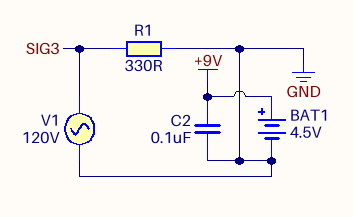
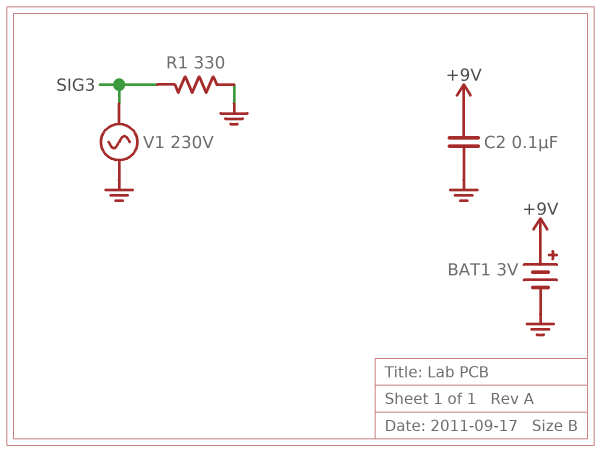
BAT1: 4.5V (plus +9V, minus GND) -> 3V (plus +9V, minus GND)
V1: AC 120V (GND, SIG3) -> AC 230V (GND, SIG3)

